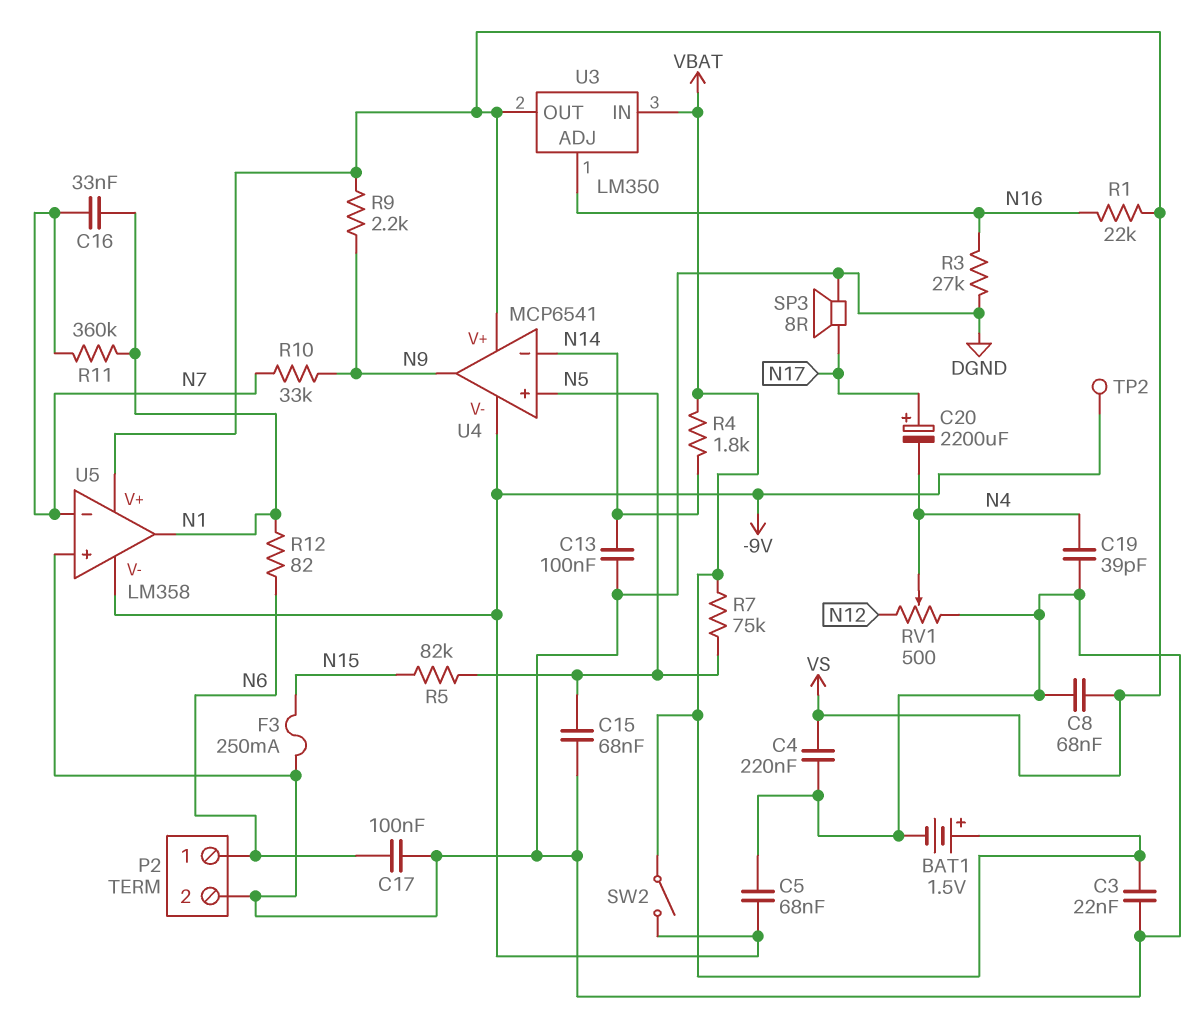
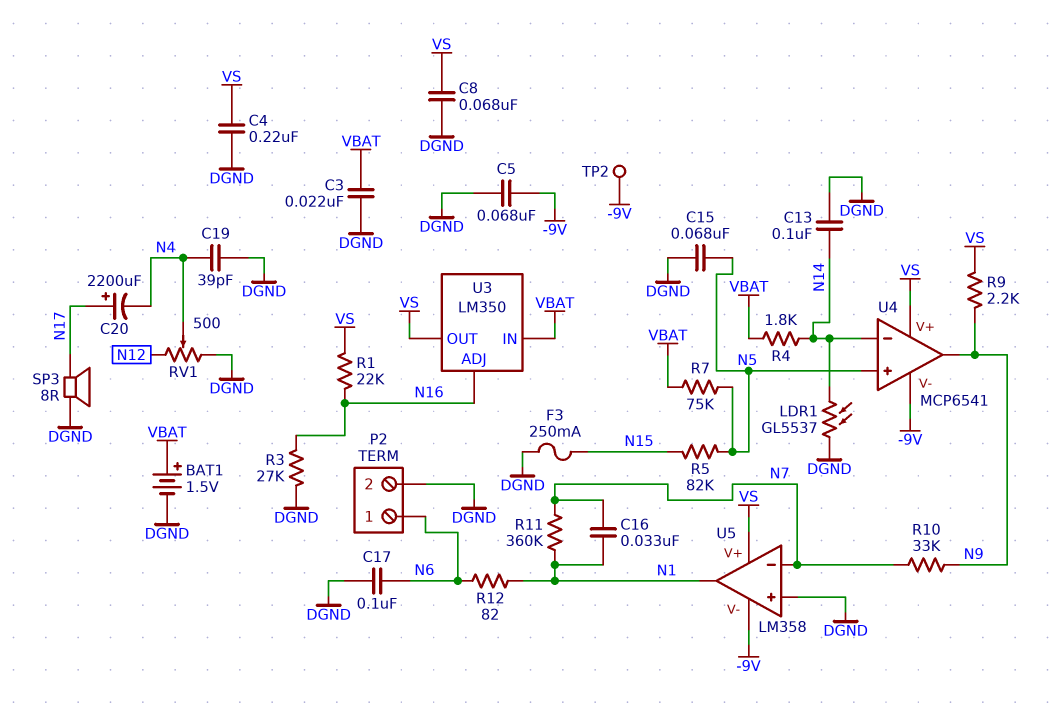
LDR1: none -> GL5537 (DGND, N14)
SW2: switch (-9V, VBAT) -> none

